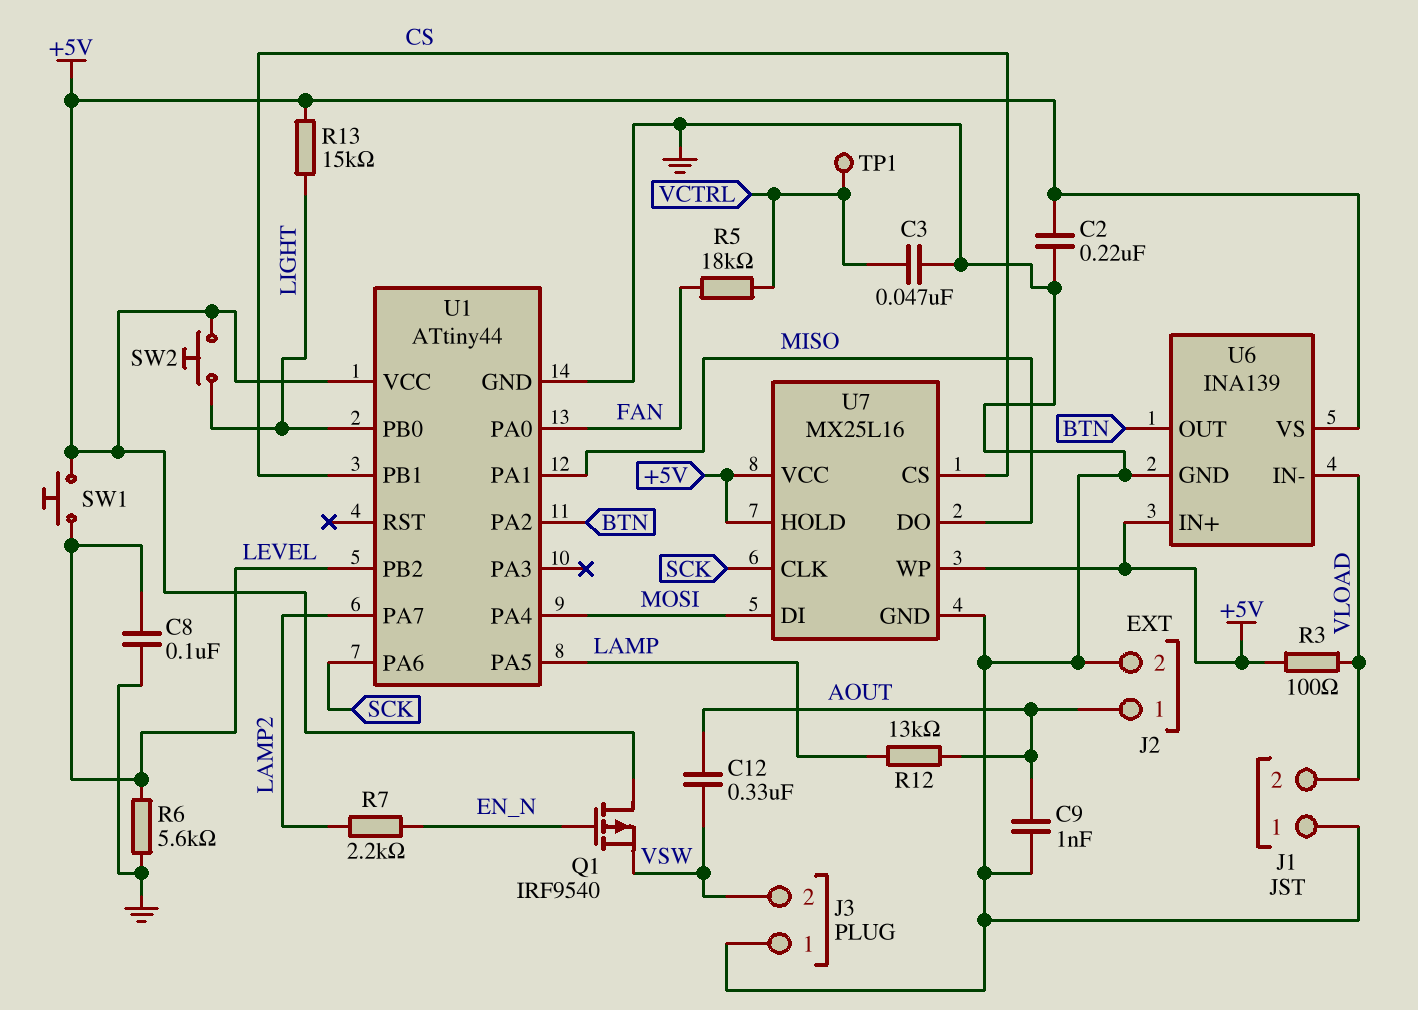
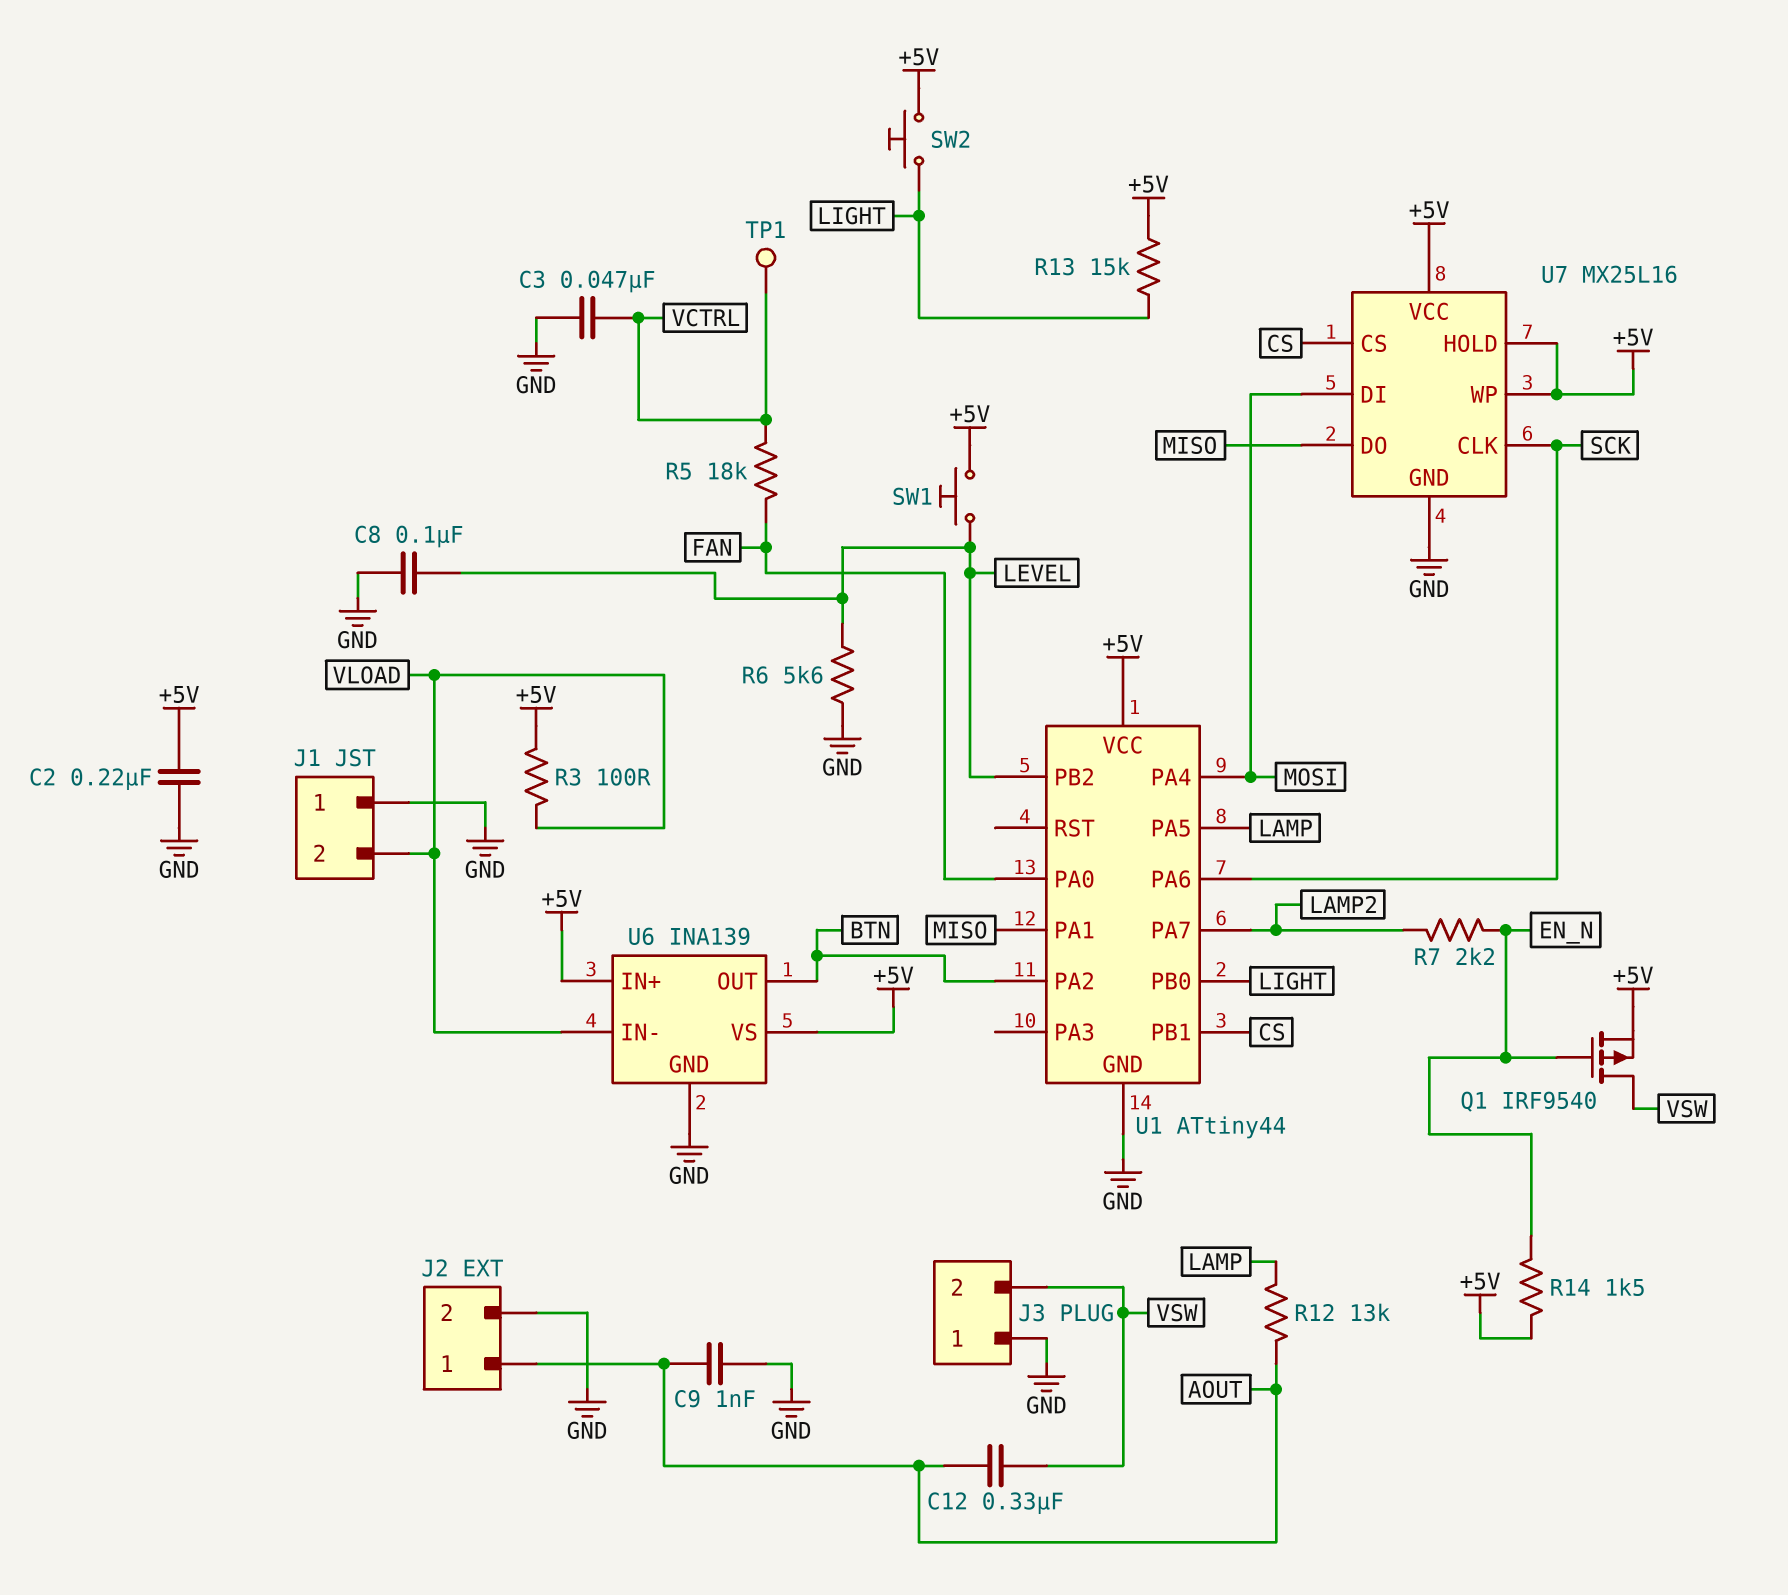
Q1: PMOS IRF9540 (G EN_N, D +5V, S VSW) -> PMOS IRF9540 (G EN_N, D VSW, S +5V)
R14: none -> 1.5k (+5V, EN_N)

